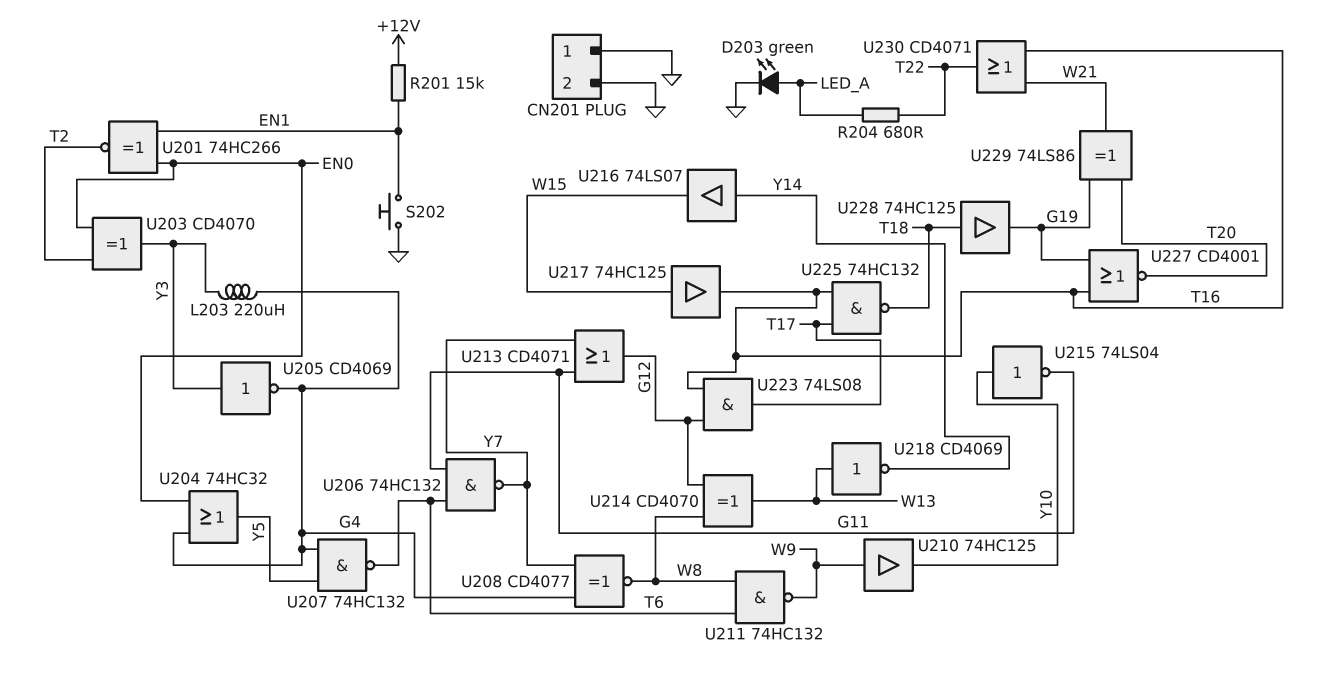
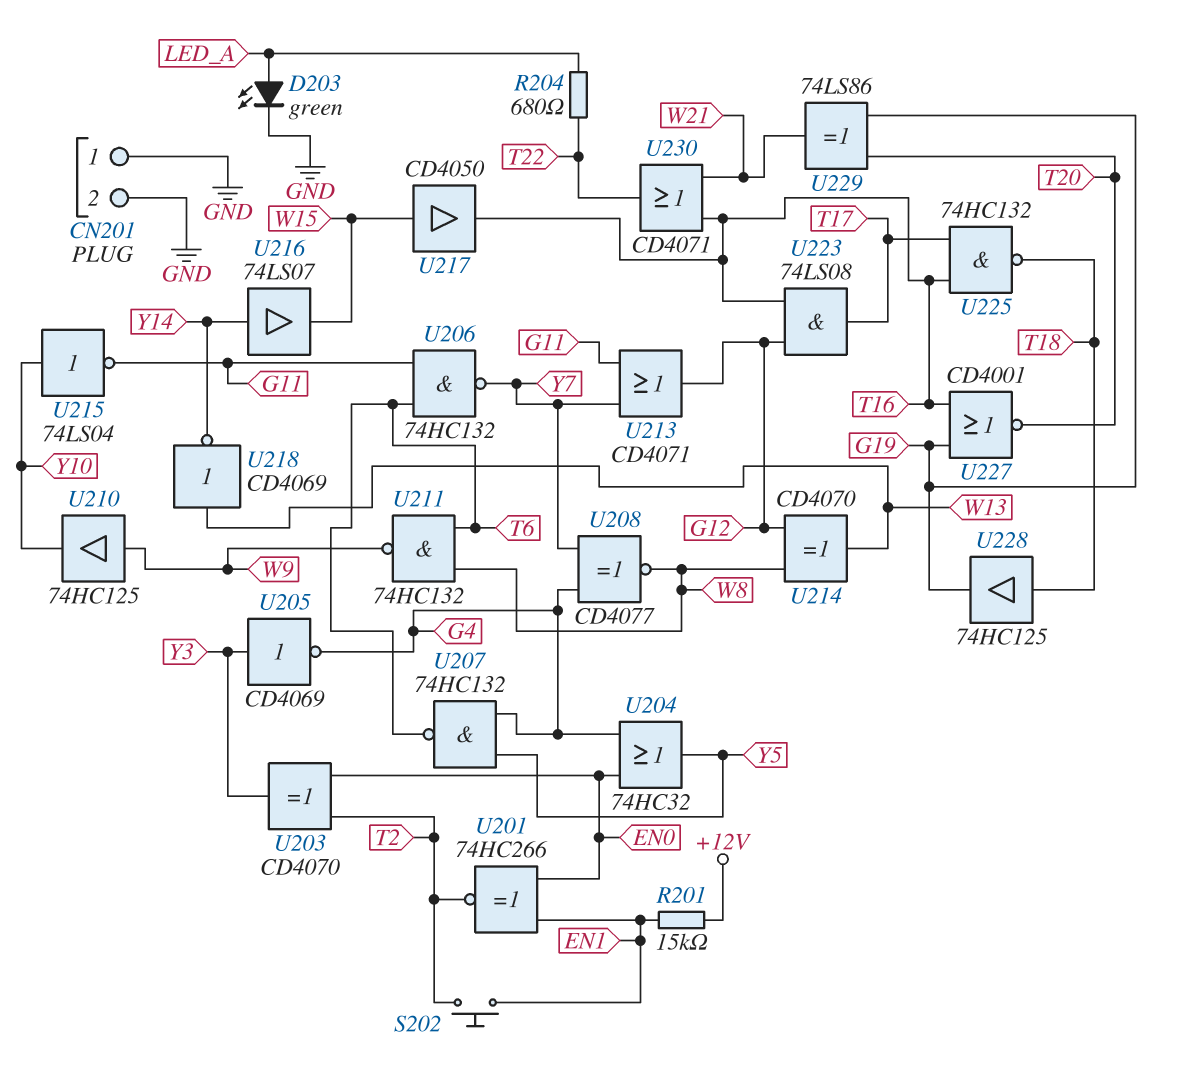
L203: 220uH (G4, Y3) -> none
S202: button (EN1, GND) -> button (EN1, T2)
U217: buffer 74HC125 (in W15, out T16) -> buffer CD4050 (in W15, out T16)

